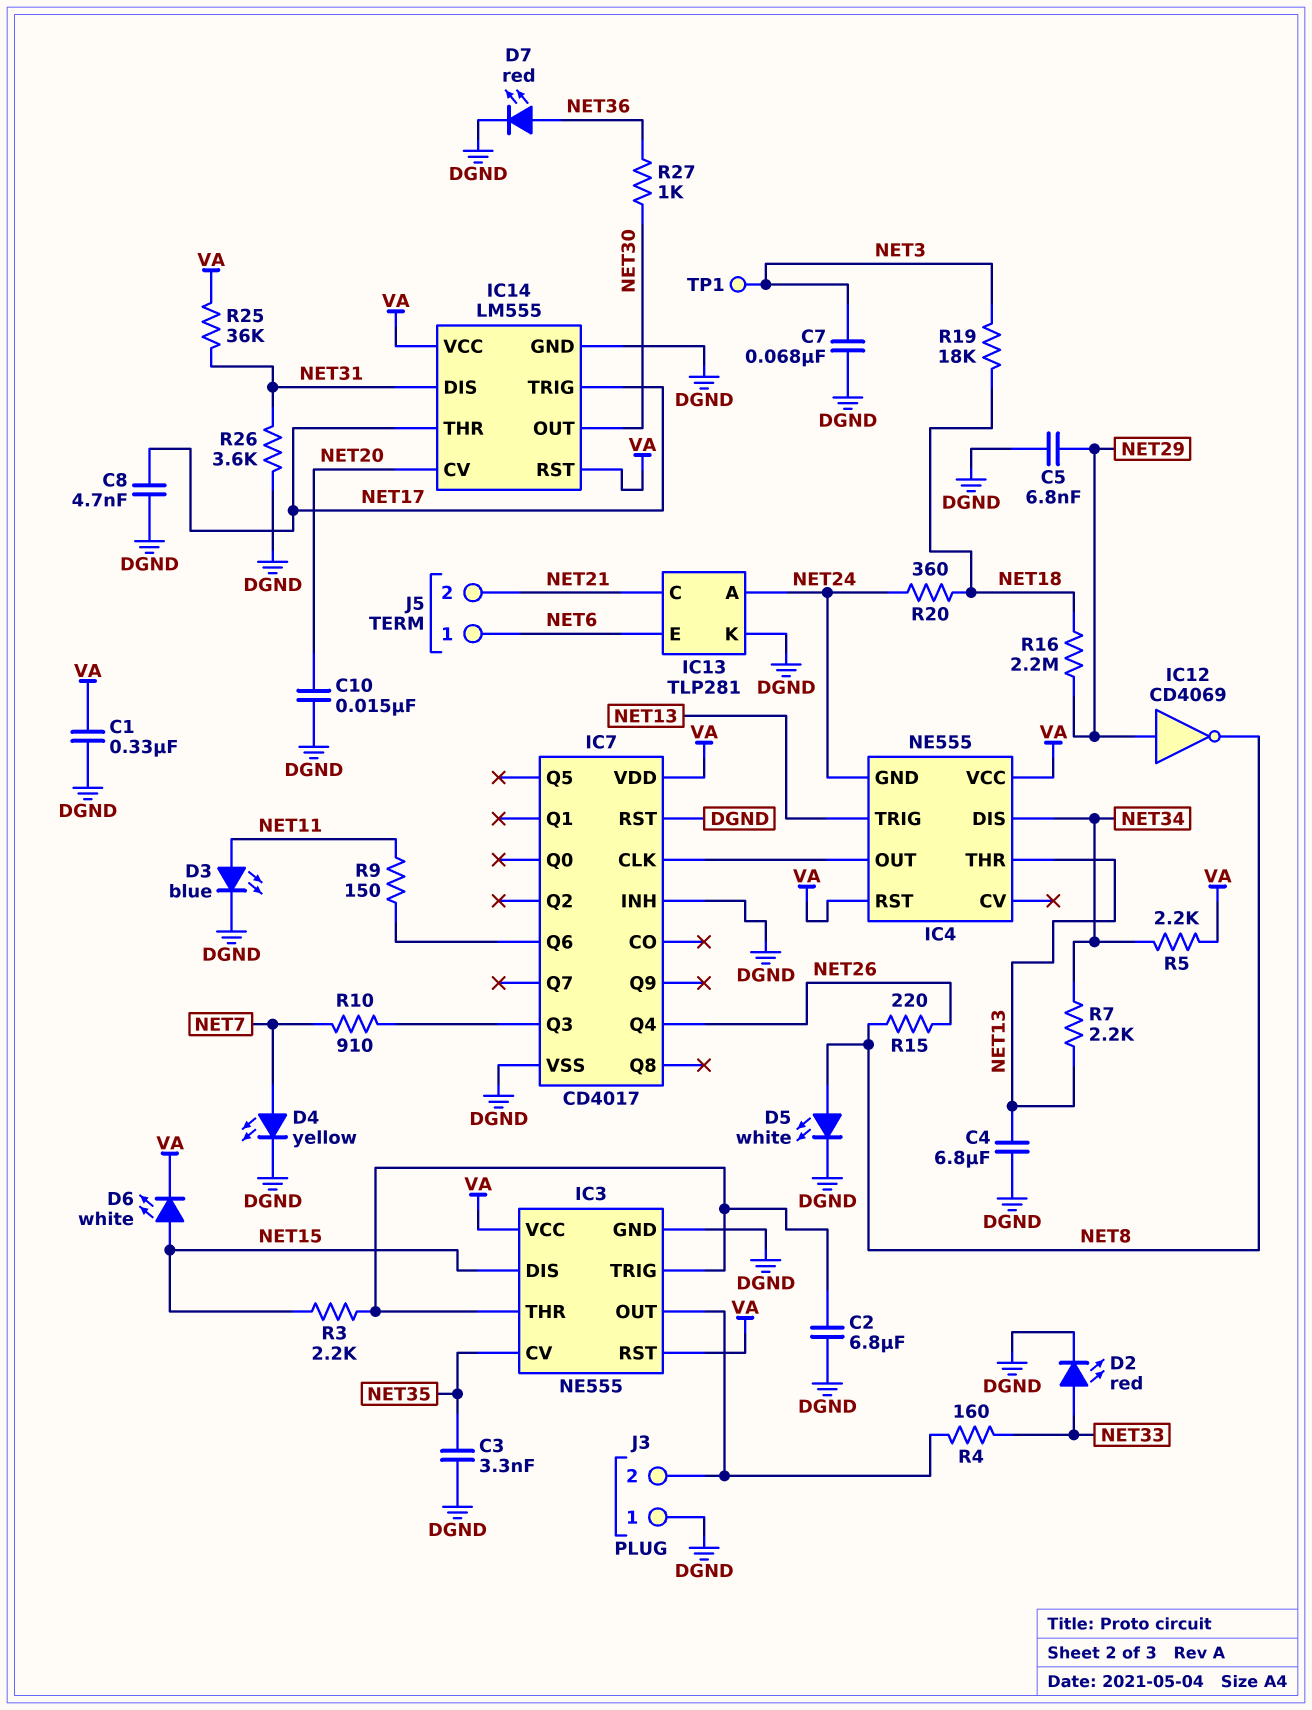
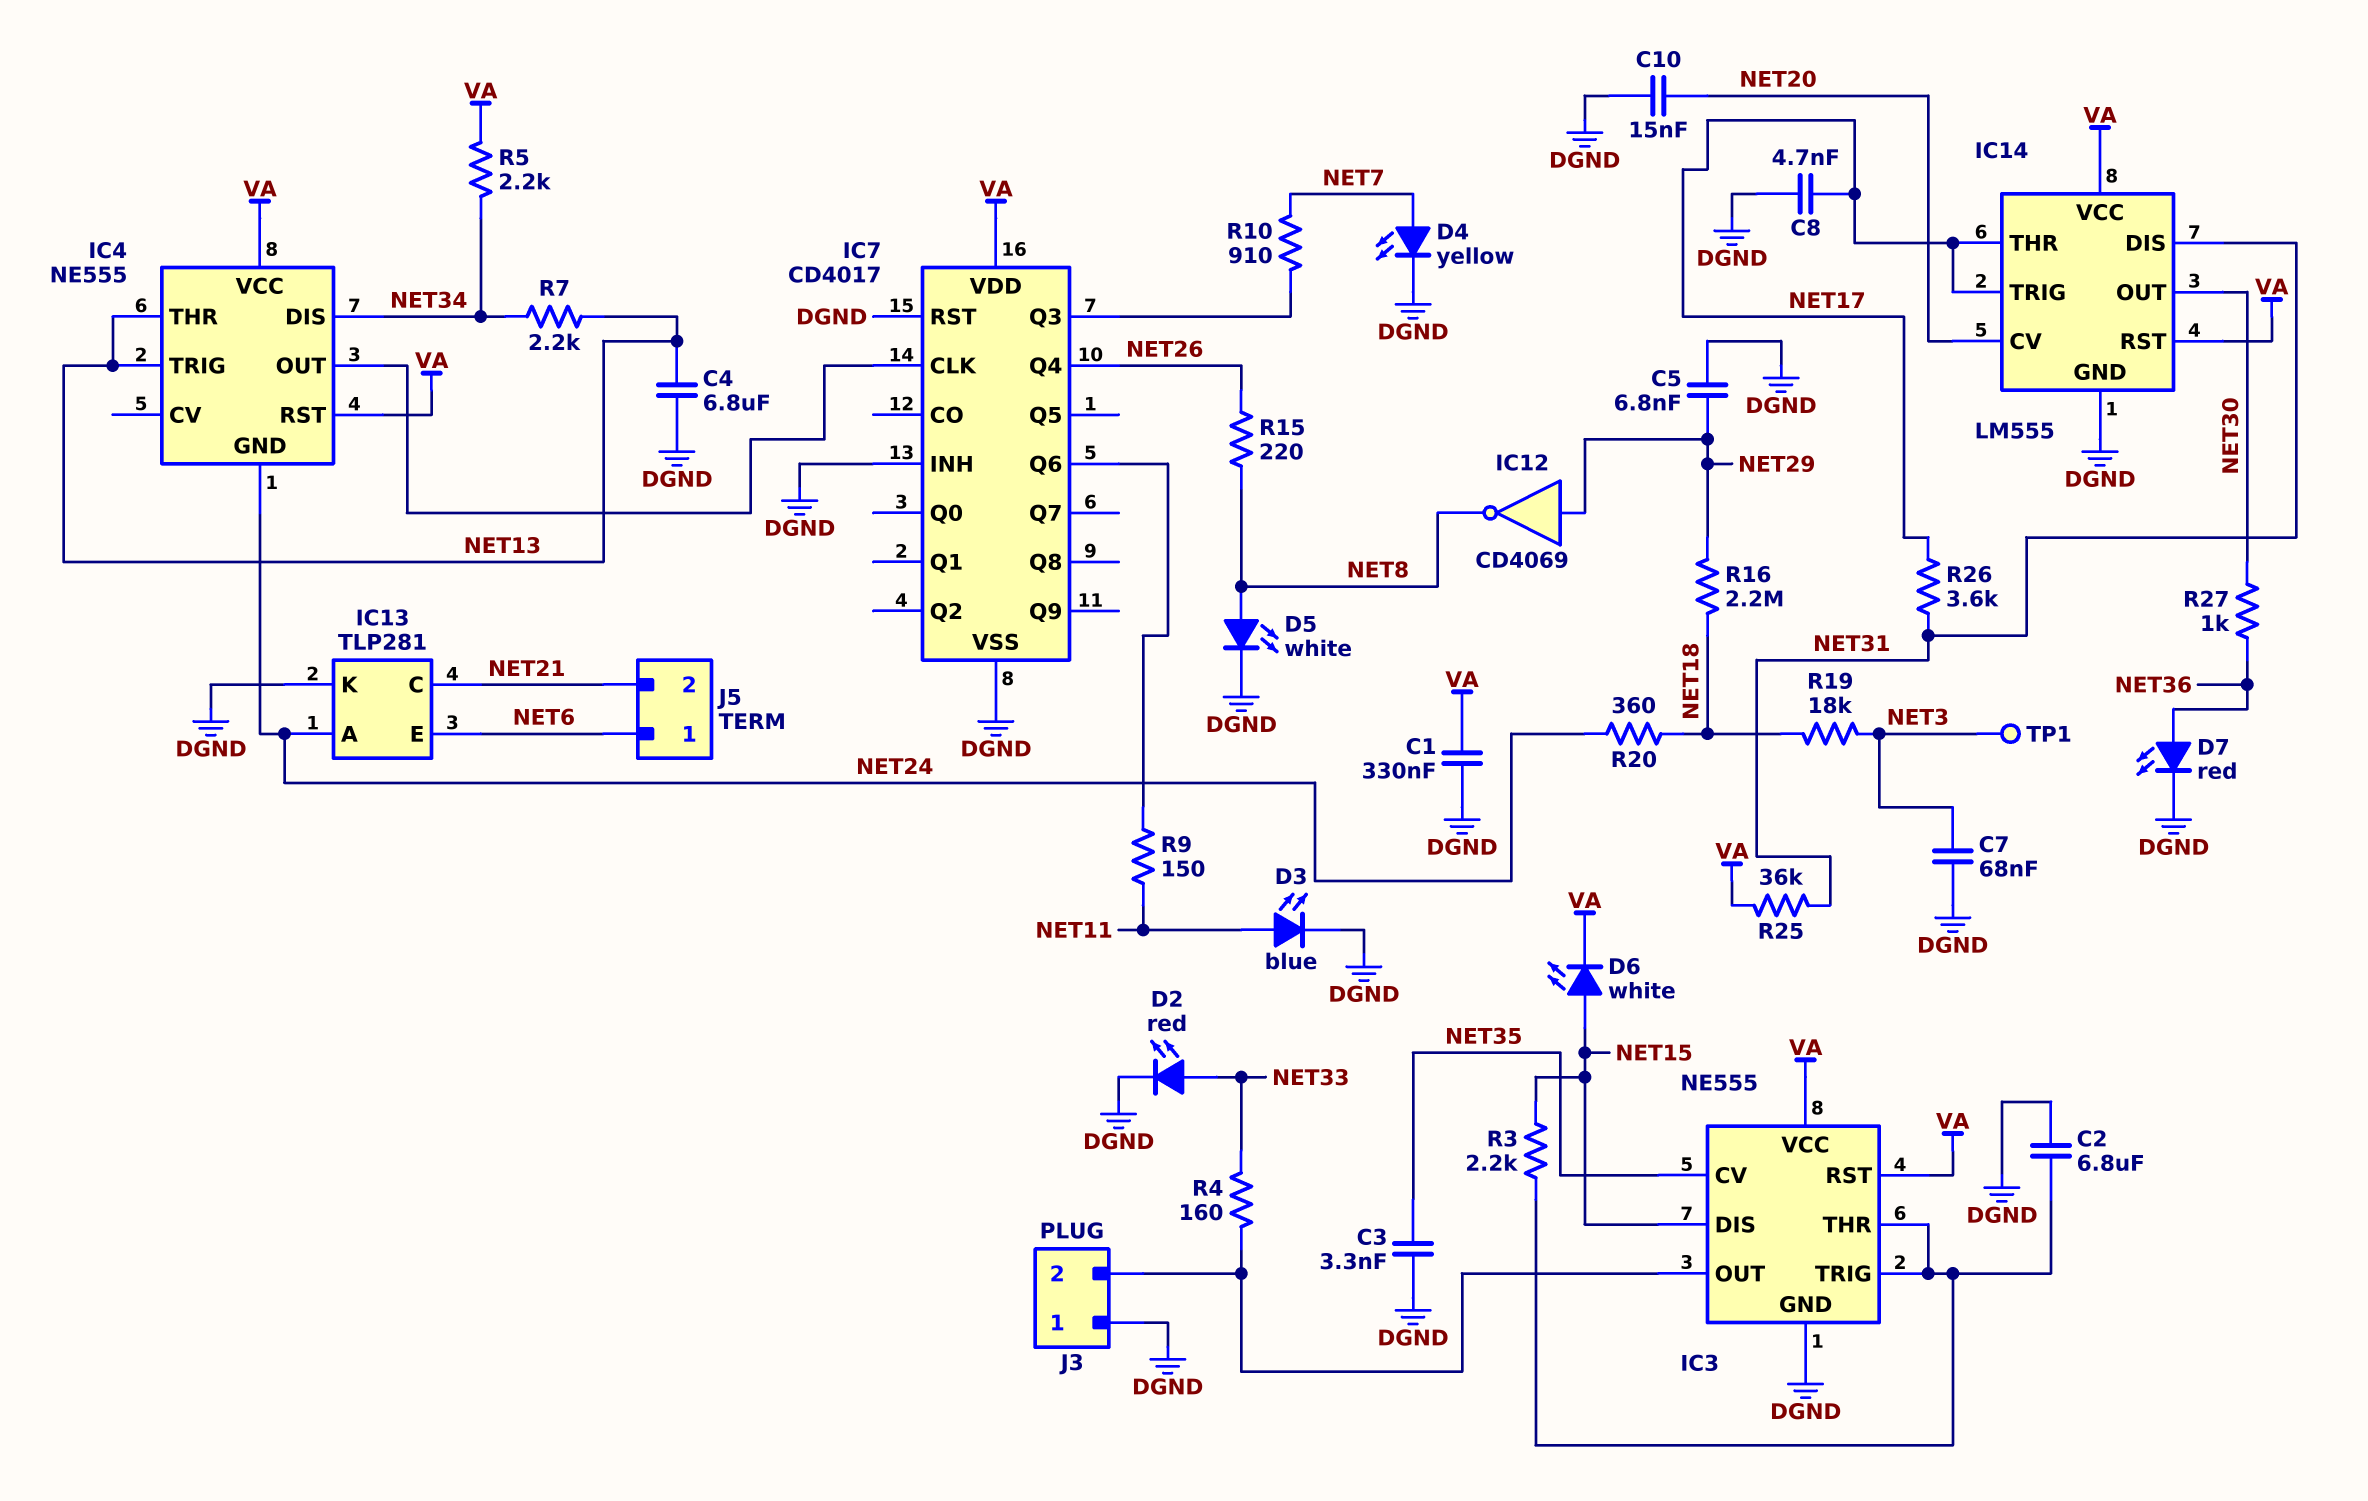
R26: 3.6k (DGND, NET31) -> 3.6k (NET17, NET31)

